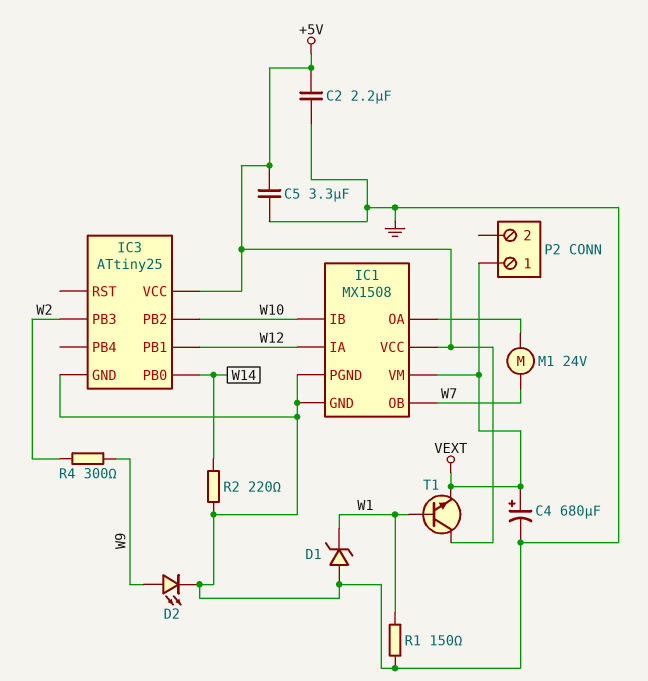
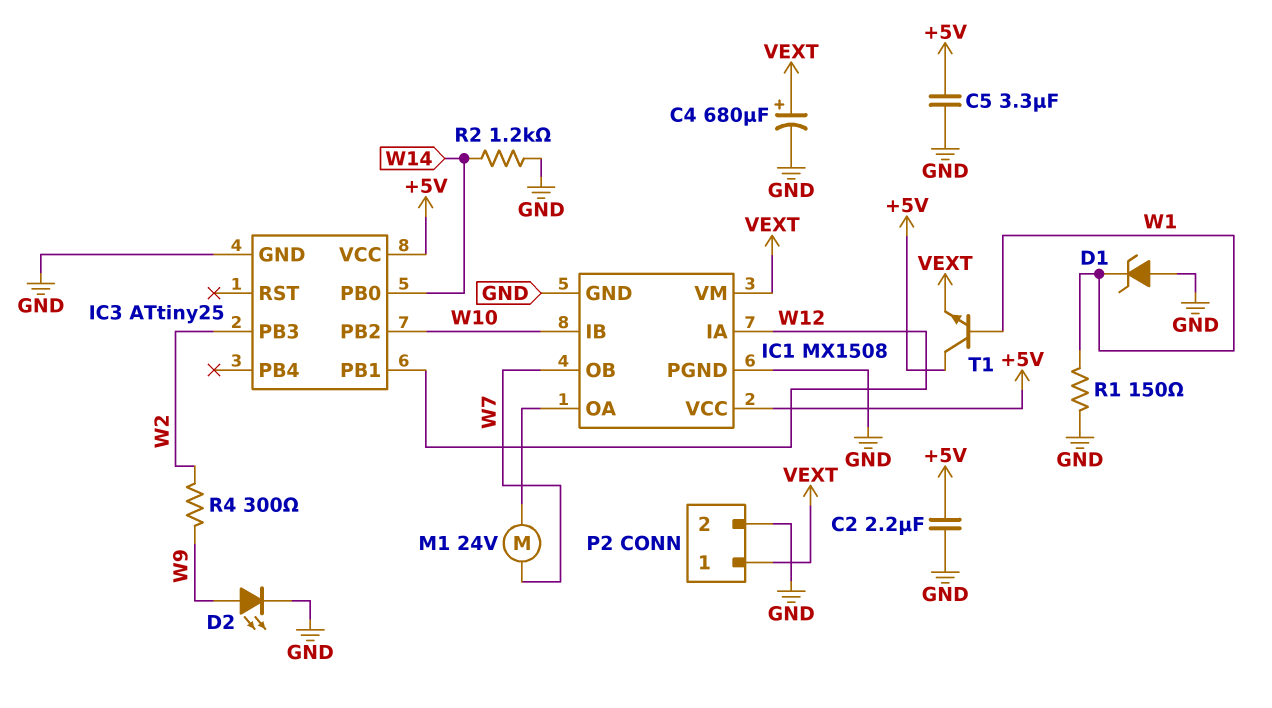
P2 pin 2: none -> GND
R2: 220 (GND, W14) -> 1.2k (GND, W14)

